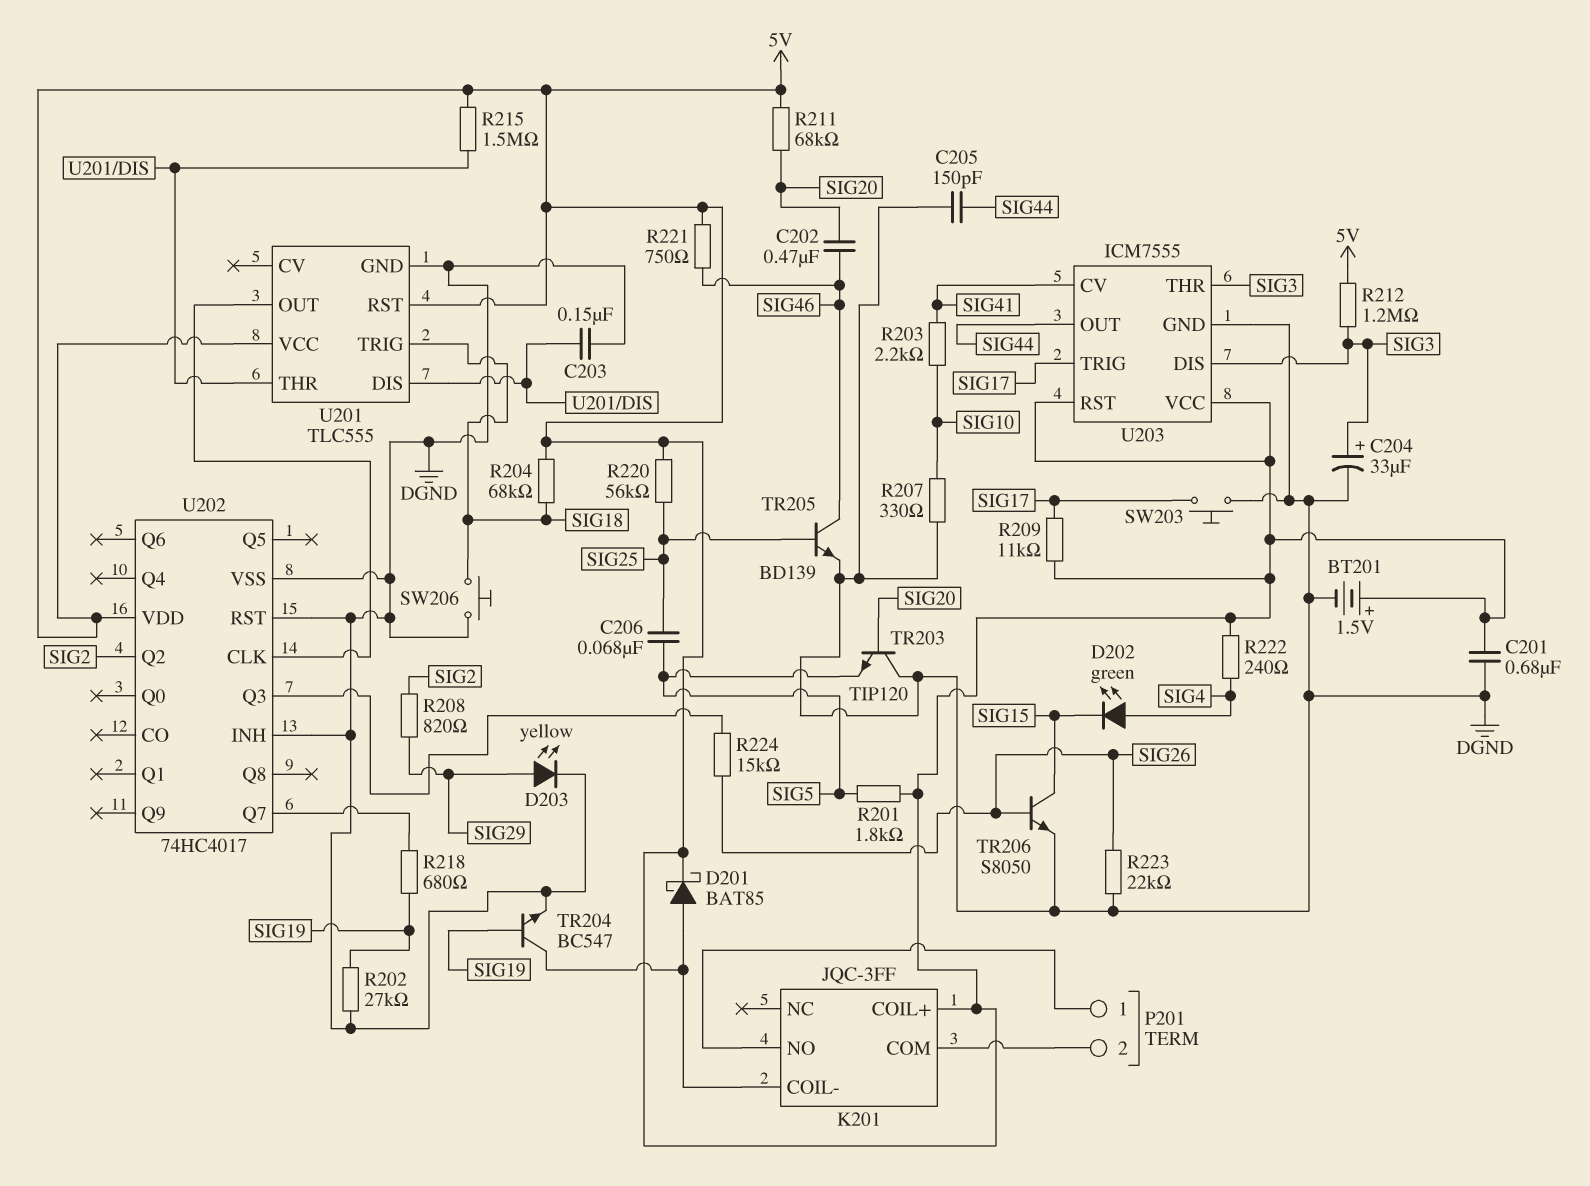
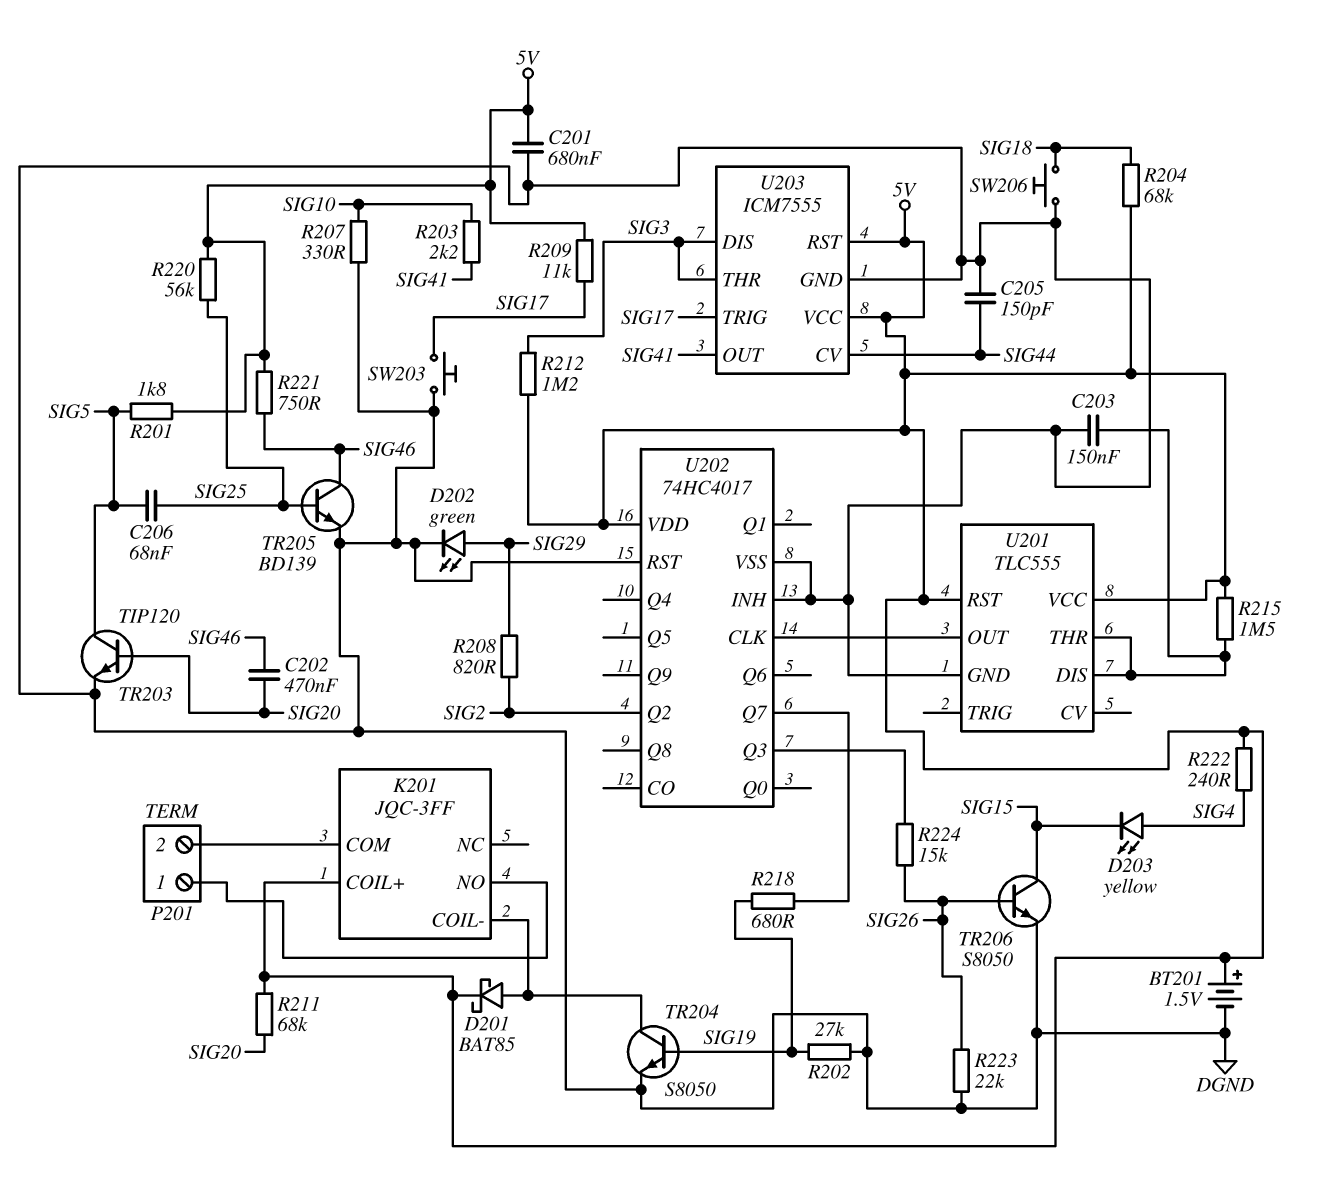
C204: 33uF (plus SIG3, minus DGND) -> none
D202: LED green (A SIG4, K SIG15) -> LED green (A SIG29, K DGND)
D203: LED yellow (A SIG29, K DGND) -> LED yellow (A SIG4, K SIG15)
TR203: NPN TIP120 (B SIG20, C DGND, E SIG5) -> NPN TIP120 (B SIG20, C SIG5, E DGND)
TR204: NPN BC547 (B SIG19, C K201/COIL-, E DGND) -> NPN S8050 (B SIG19, C K201/COIL-, E DGND)
U201 pin TRIG: SIG18 -> none
U203 pin CV: SIG41 -> SIG44
U203 pin OUT: SIG44 -> SIG41

